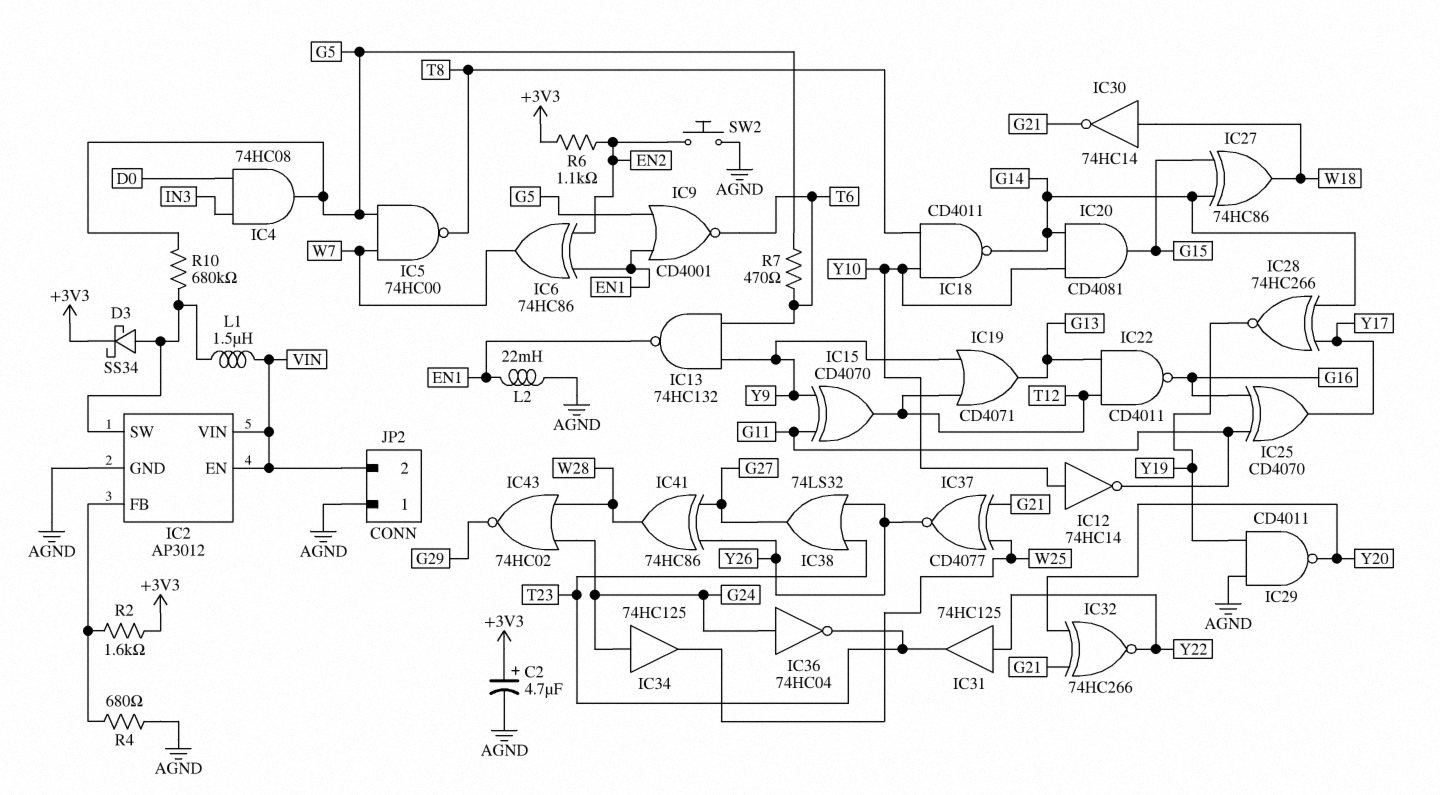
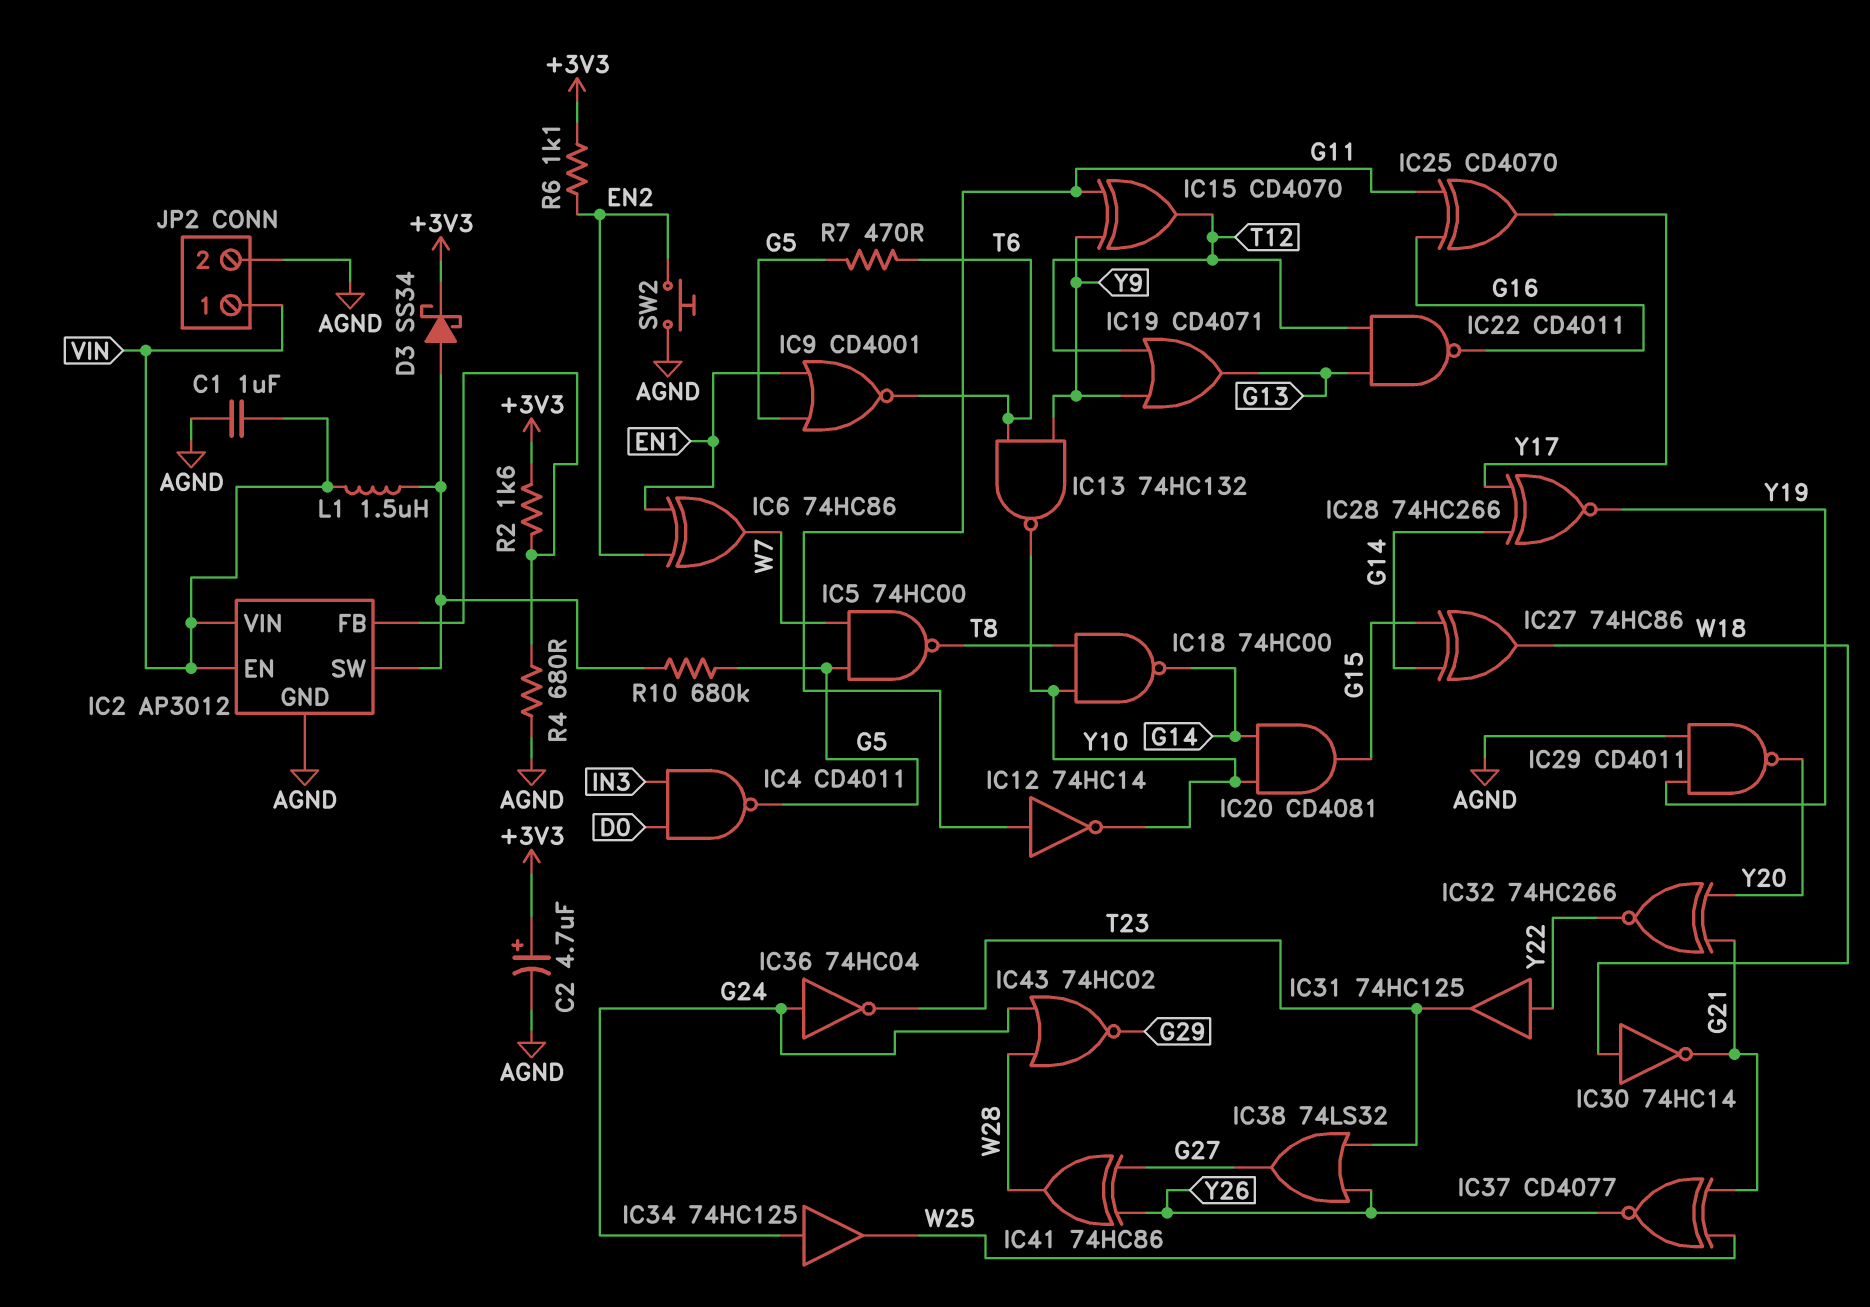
C1: none -> 1uF (AGND, VIN)
IC4: AND 74HC08 (in D0, in IN3, out G5) -> NAND CD4011 (in D0, in IN3, out G5)
IC12: NOT 74HC14 (in Y10, out G11) -> NOT 74HC14 (in G11, out Y10)
IC13: NAND 74HC132 (in T6, in Y9, out EN1) -> NAND 74HC132 (in T6, in Y9, out Y10)
IC18: NAND CD4011 (in T8, in Y10, out G14) -> NAND 74HC00 (in T8, in Y10, out G14)
JP2 pin 1: AGND -> VIN
JP2 pin 2: VIN -> AGND
L2: 22mH (AGND, EN1) -> none

